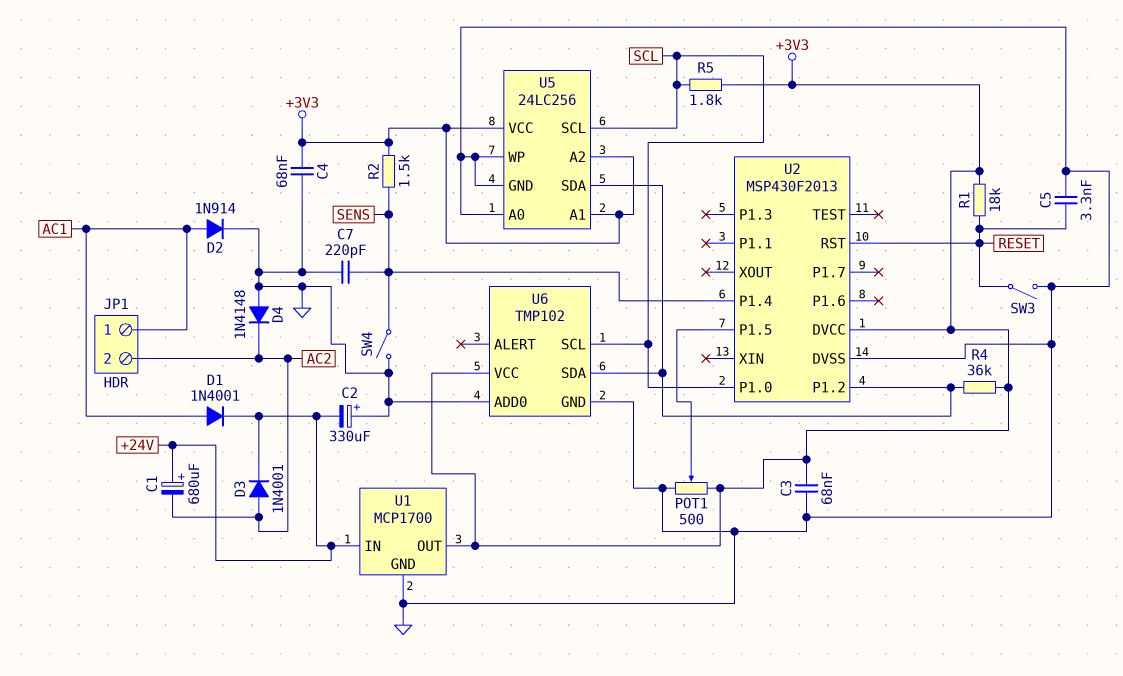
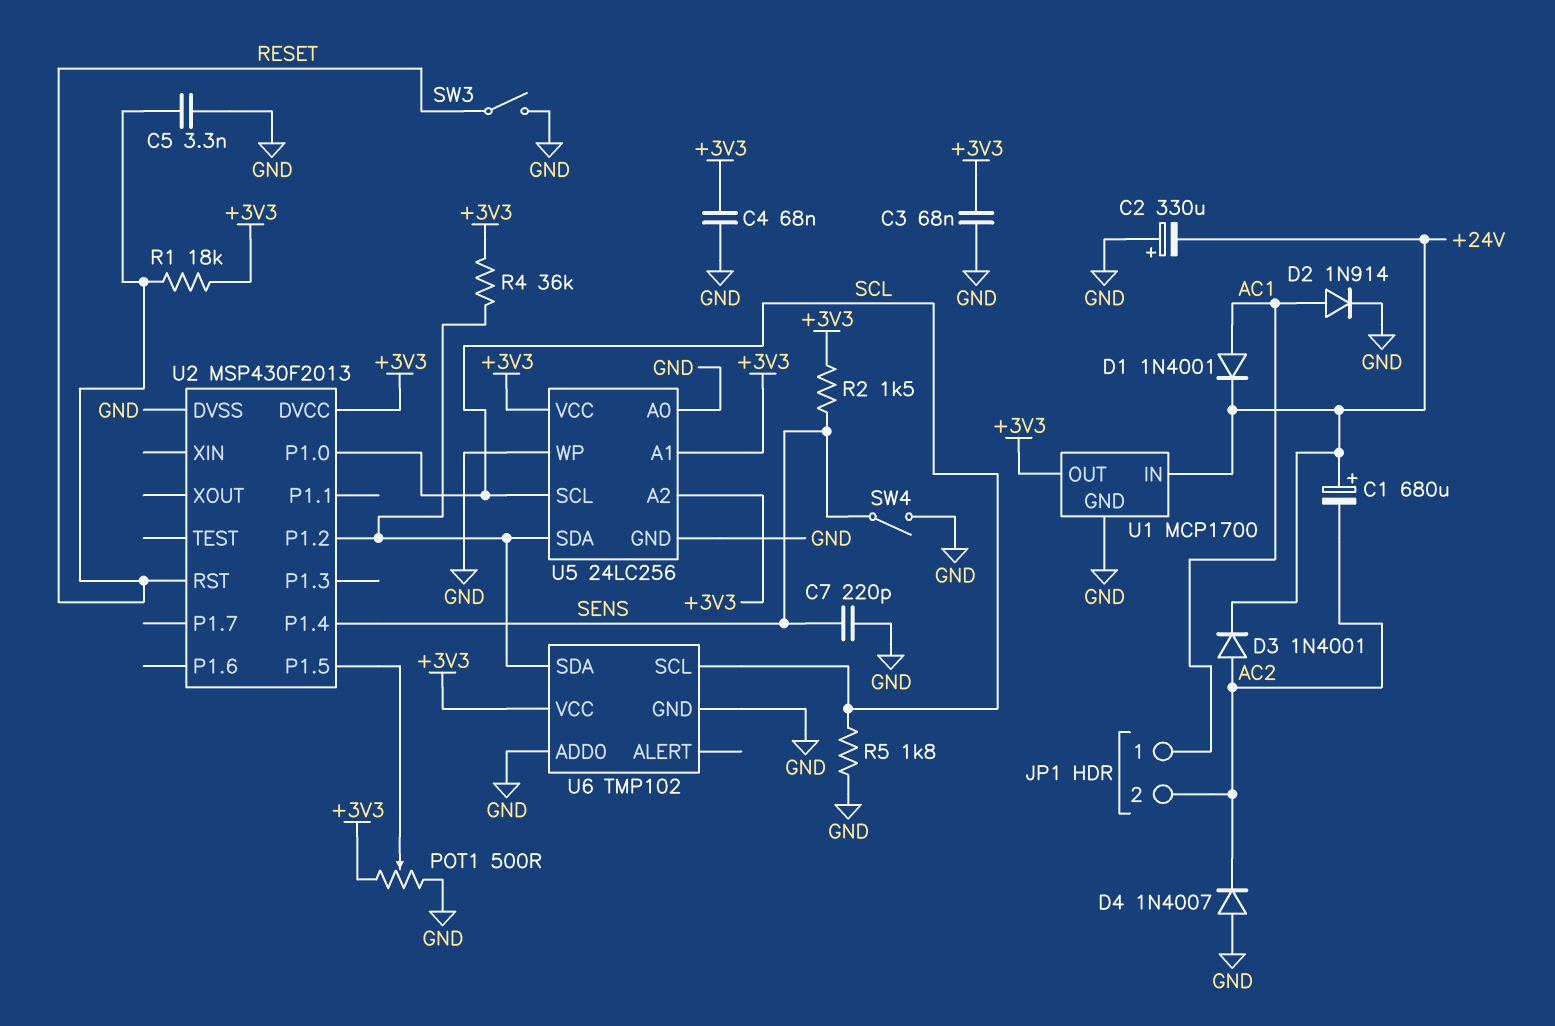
D4: diode 1N4148 (A GND, K AC2) -> diode 1N4007 (A GND, K AC2)
R5: 1.8k (+3V3, SCL) -> 1.8k (GND, SCL)

